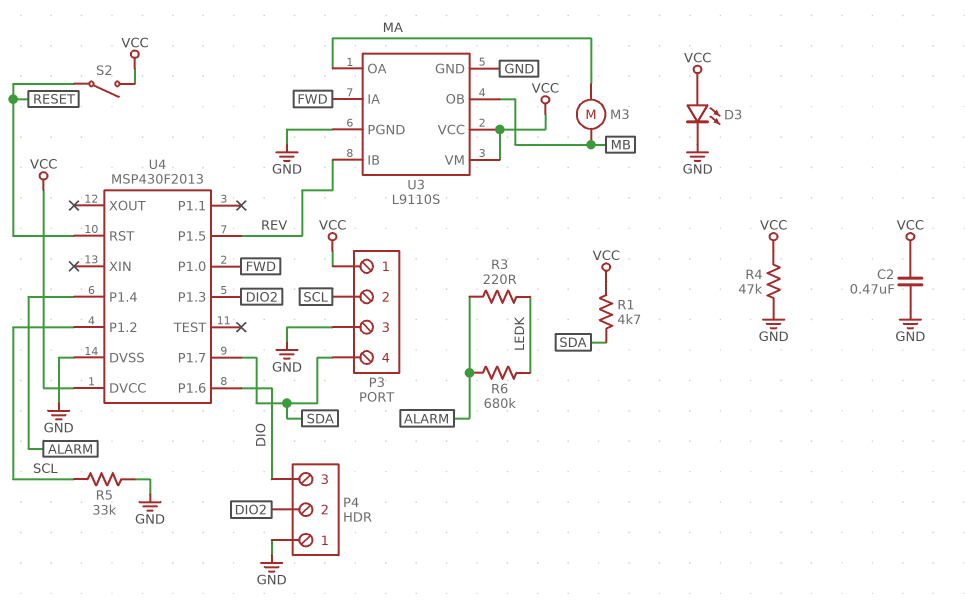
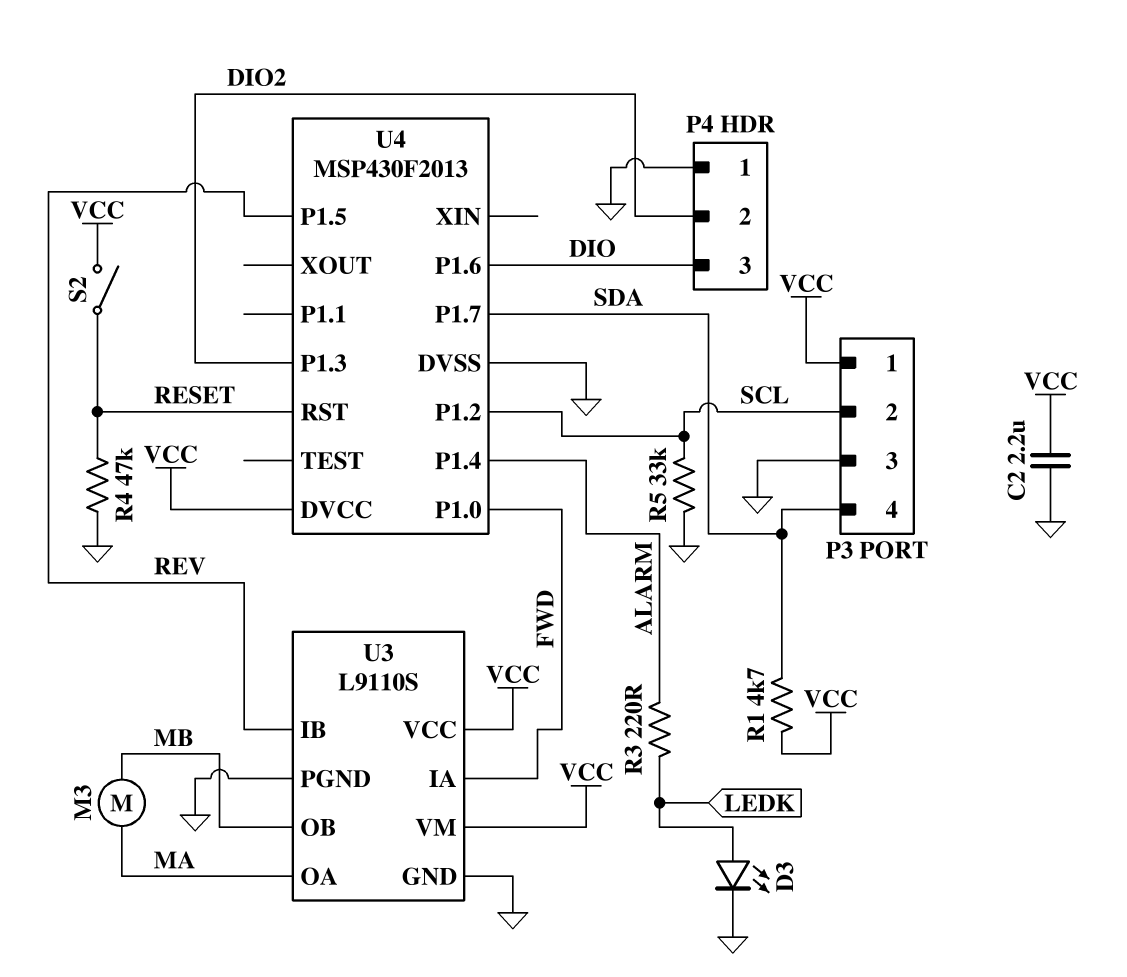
C2: 470nF (GND, VCC) -> 2.2uF (GND, VCC)
D3: LED (A VCC, K GND) -> LED (A LEDK, K GND)
R4: 47k (GND, VCC) -> 47k (GND, RESET)
R6: 680k (ALARM, LEDK) -> none

